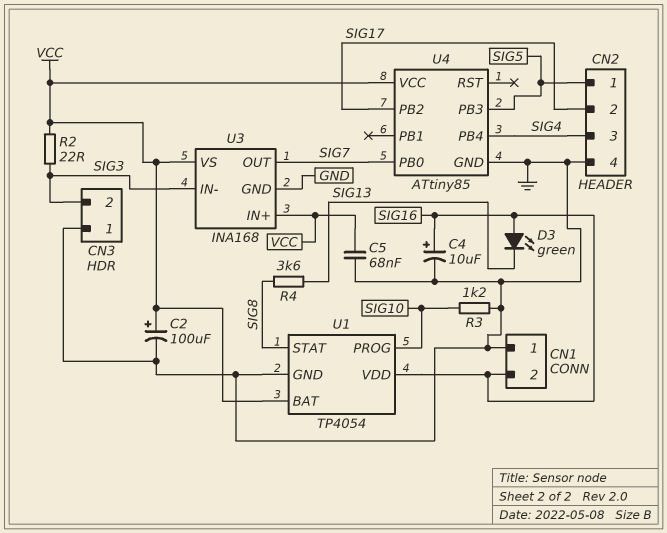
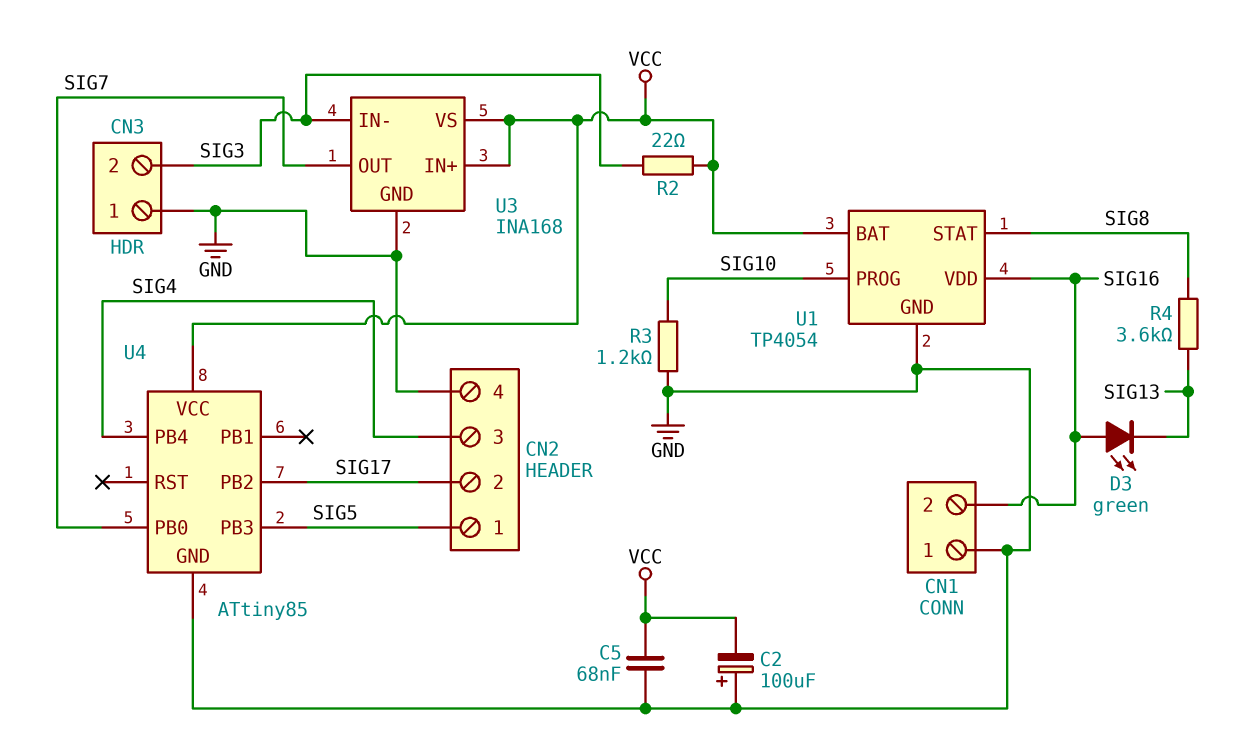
C2: 100uF (plus VCC, minus GND) -> 100uF (plus GND, minus VCC)
C4: 10uF (plus SIG16, minus GND) -> none

